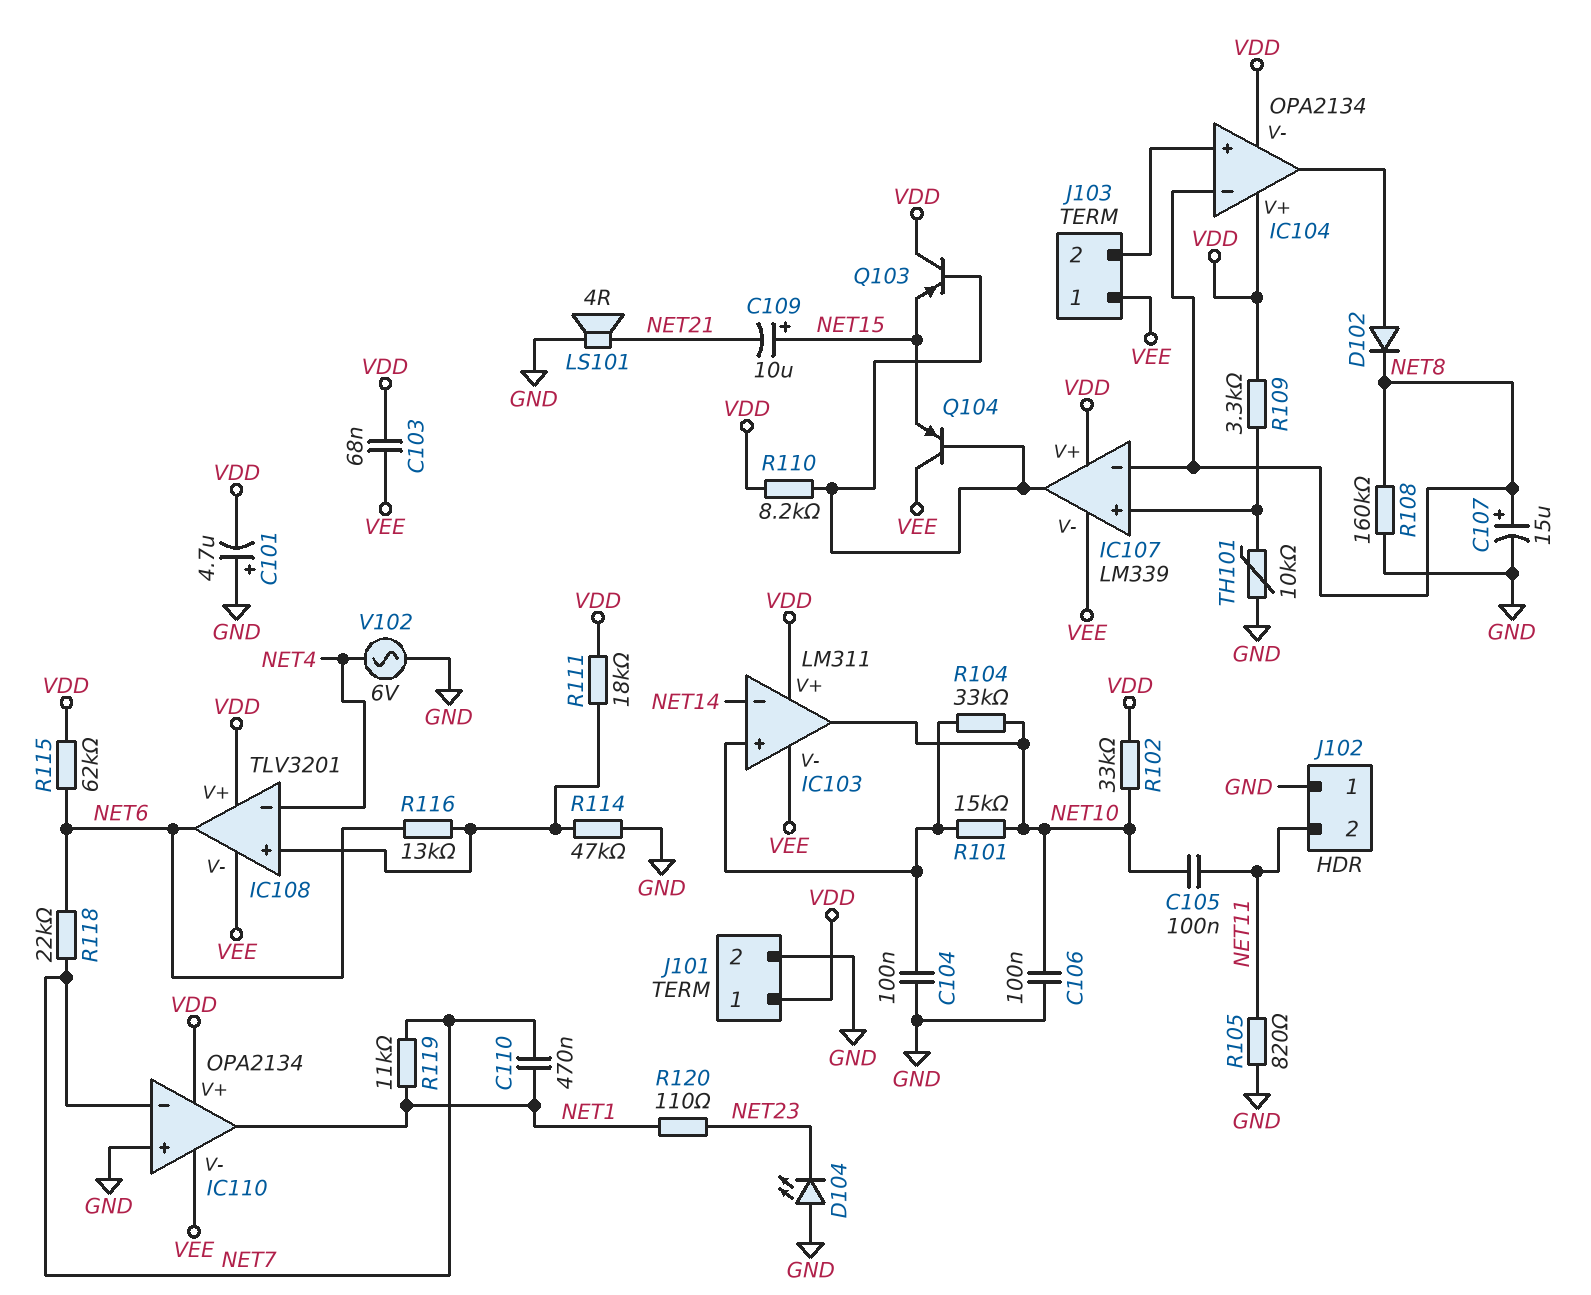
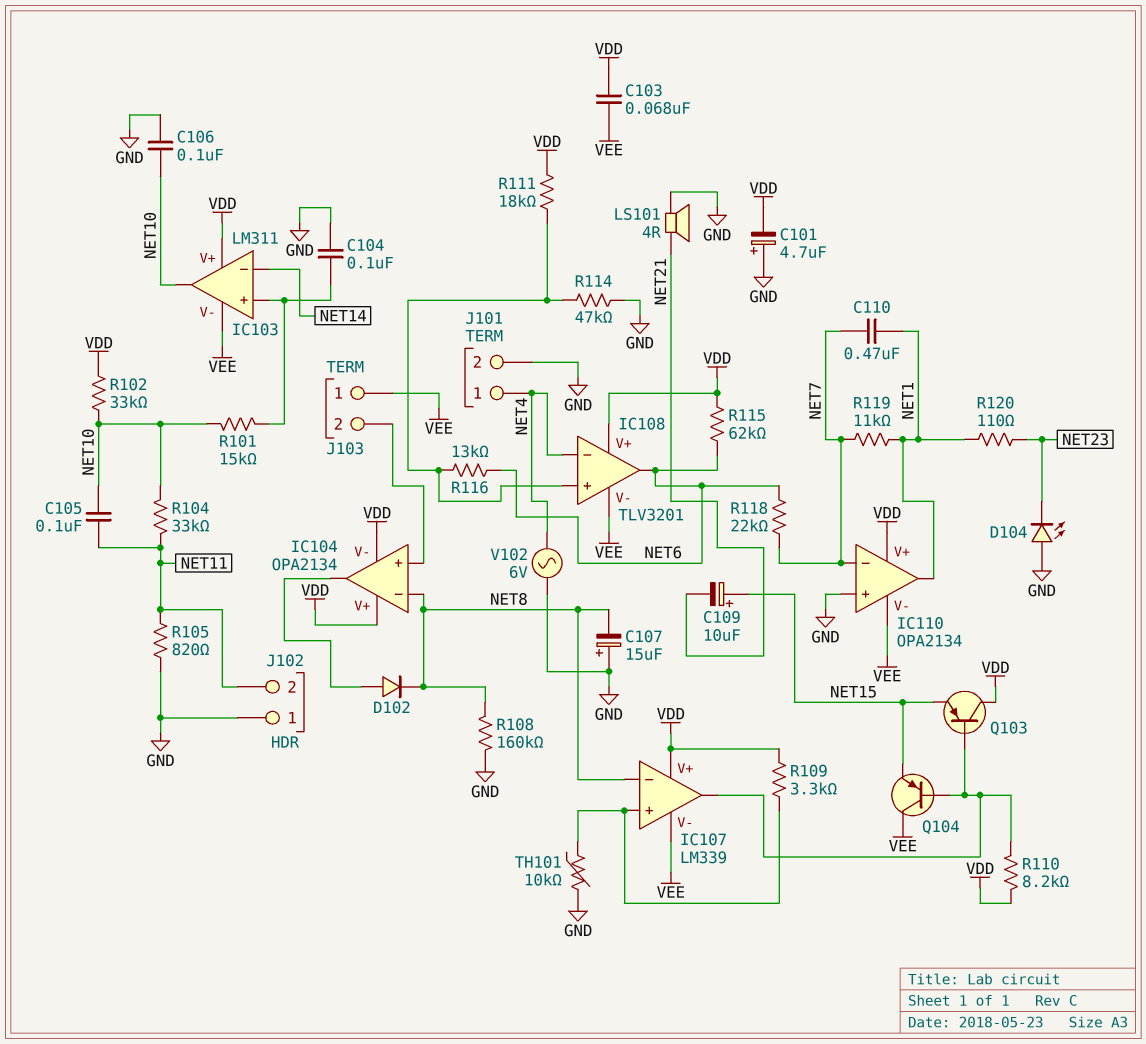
C107: 15uF (plus NET8, minus GND) -> 15uF (plus GND, minus NET8)
J101 pin 1: VDD -> NET4
R104: 33k (IC103/in+, NET10) -> 33k (NET10, NET11)

